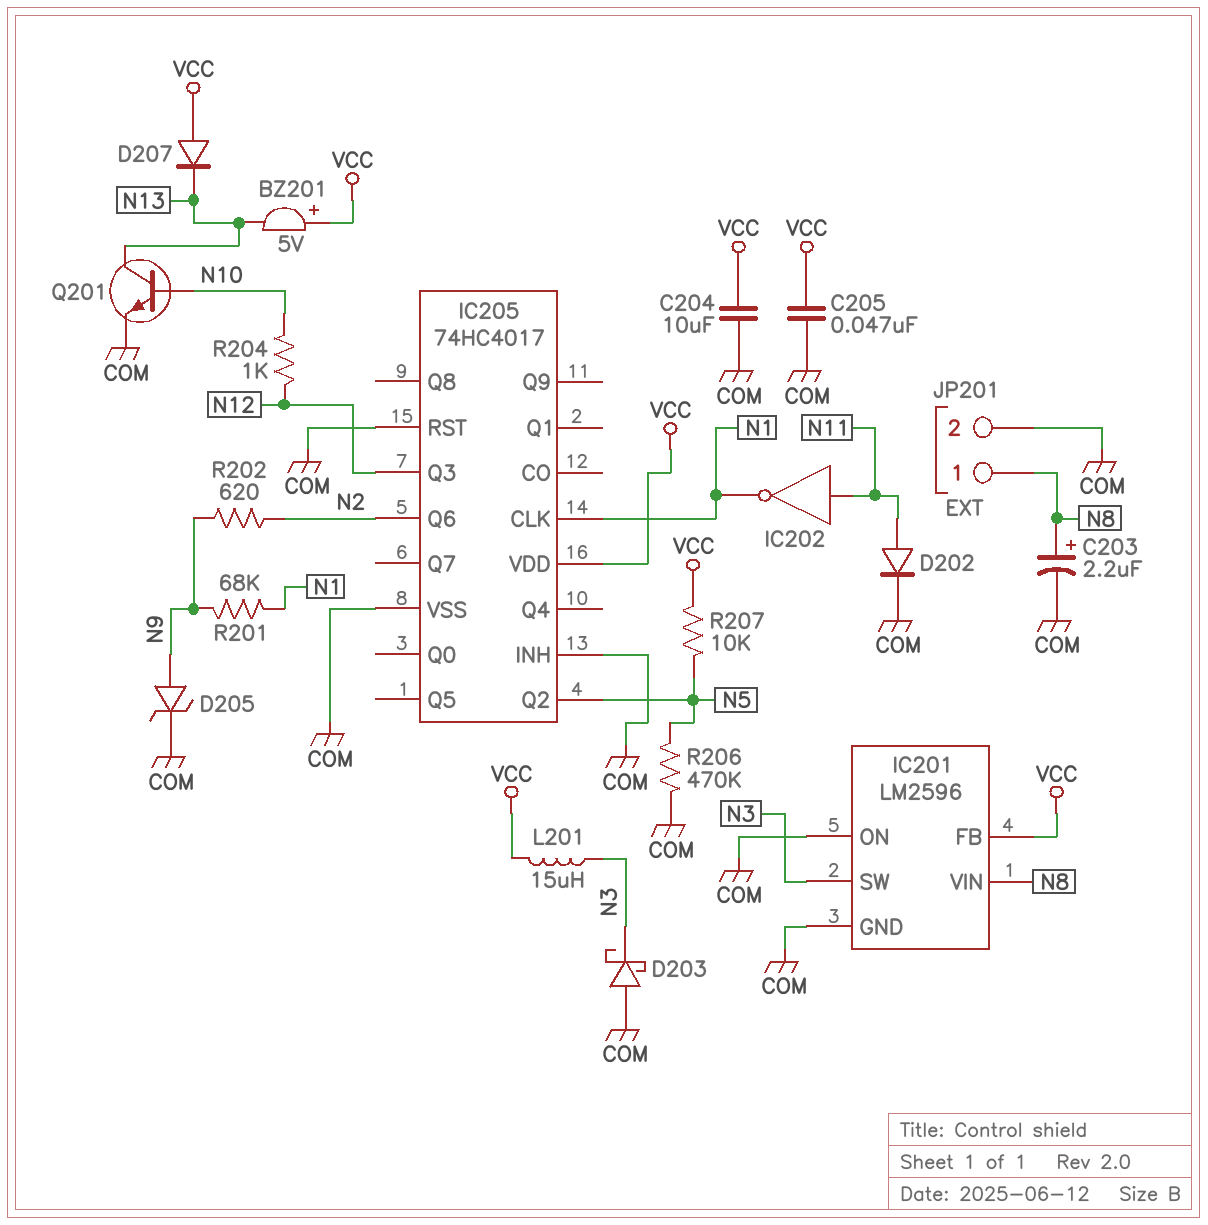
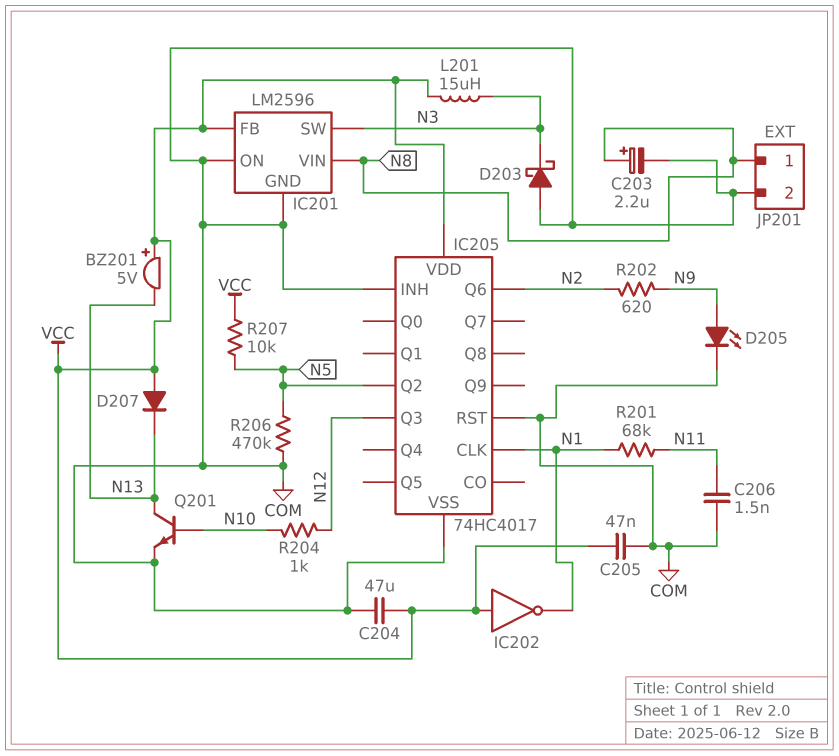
C204: 10uF (COM, VCC) -> 47uF (COM, VCC)
C206: none -> 1.5nF (COM, N11)
D202: diode (A N11, K COM) -> none
D205: zener (A N9, K COM) -> LED (A N9, K COM)
IC202: NOT (in N11, out N1) -> NOT (in VCC, out N1)
R201: 68k (N1, N9) -> 68k (N1, N11)

